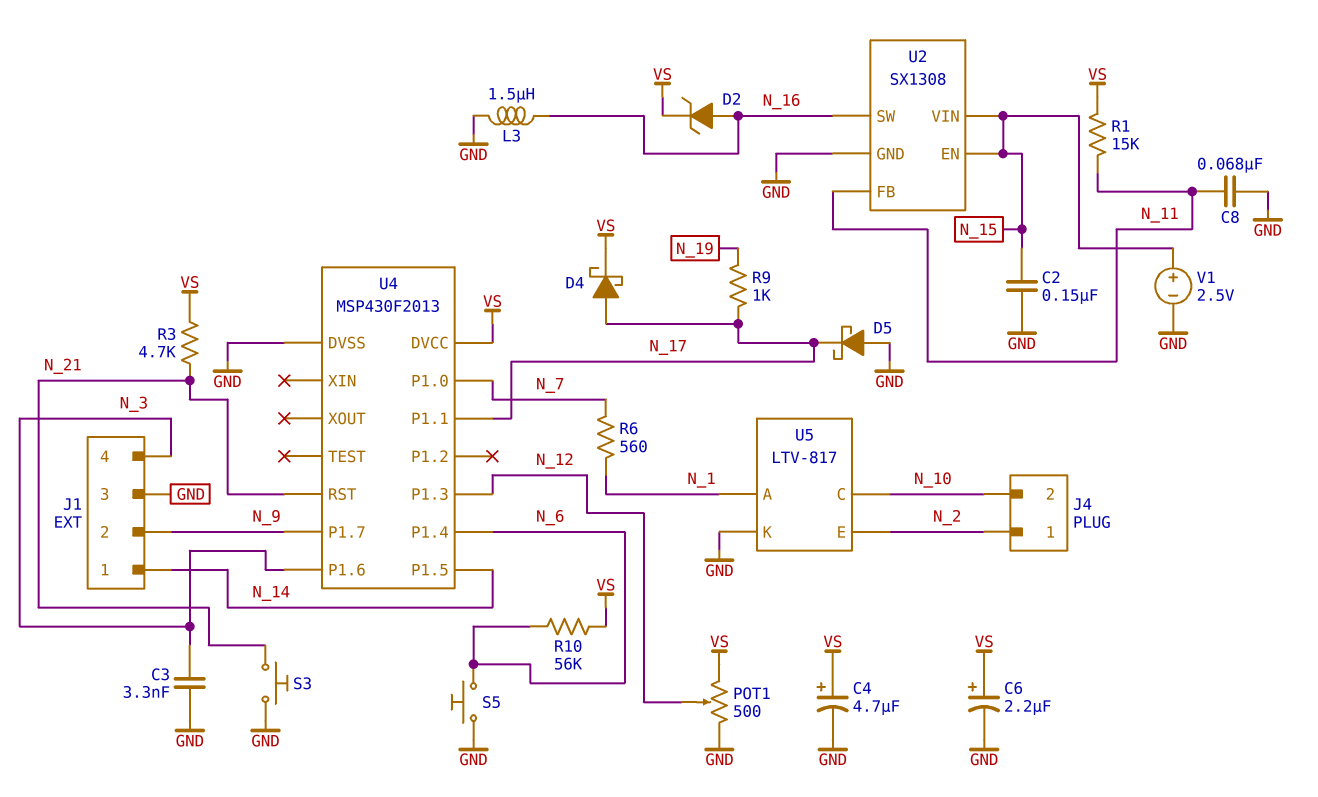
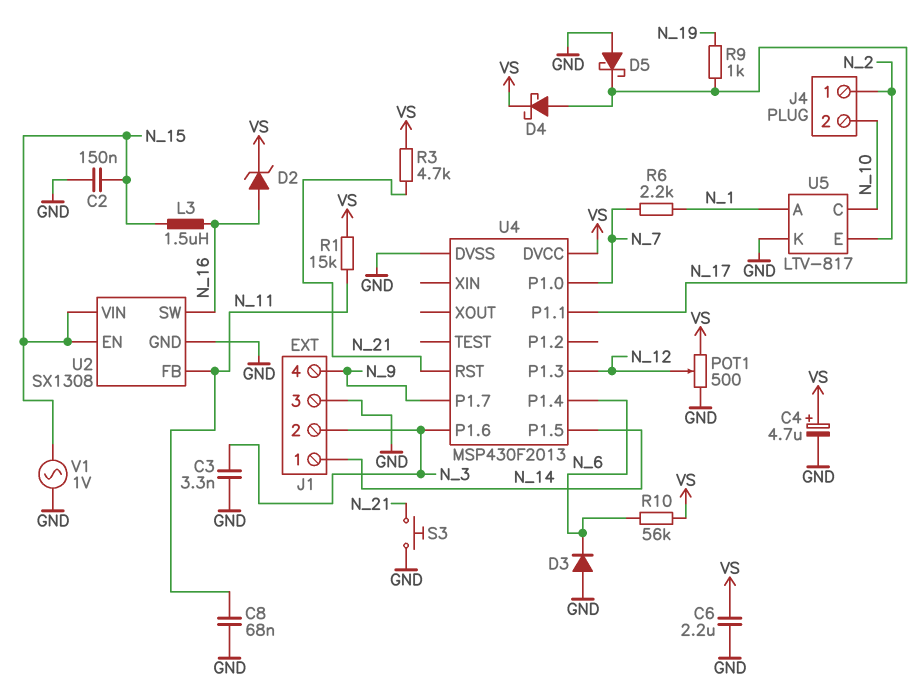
C6: 2.2uF (plus VS, minus GND) -> 2.2uF (GND, VS)
D3: none -> diode (A GND, K N_6)
J1 pin 2: N_9 -> N_3
J1 pin 4: N_3 -> N_9
L3: 1.5uH (GND, N_16) -> 1.5uH (N_15, N_16)
R6: 560 (N_1, N_7) -> 2.2k (N_1, N_7)
S5: button (GND, N_6) -> none
V1: 2.5V (plus N_15, minus GND) -> AC 1V (GND, N_15)

